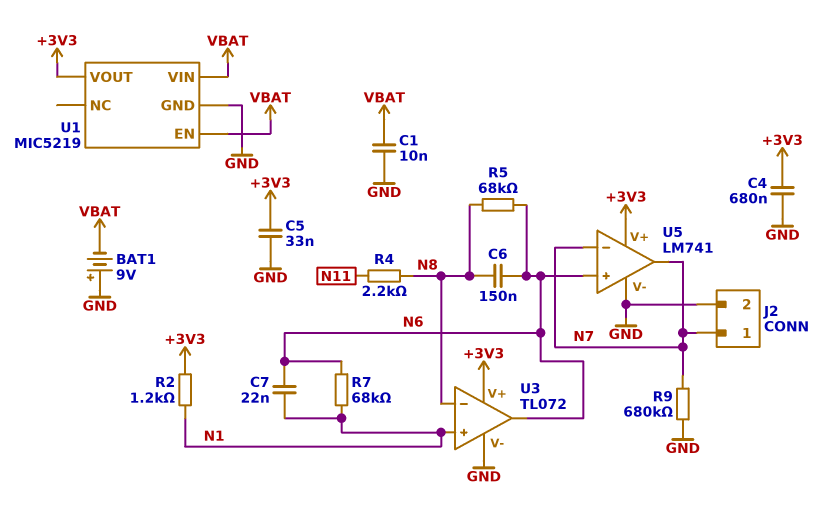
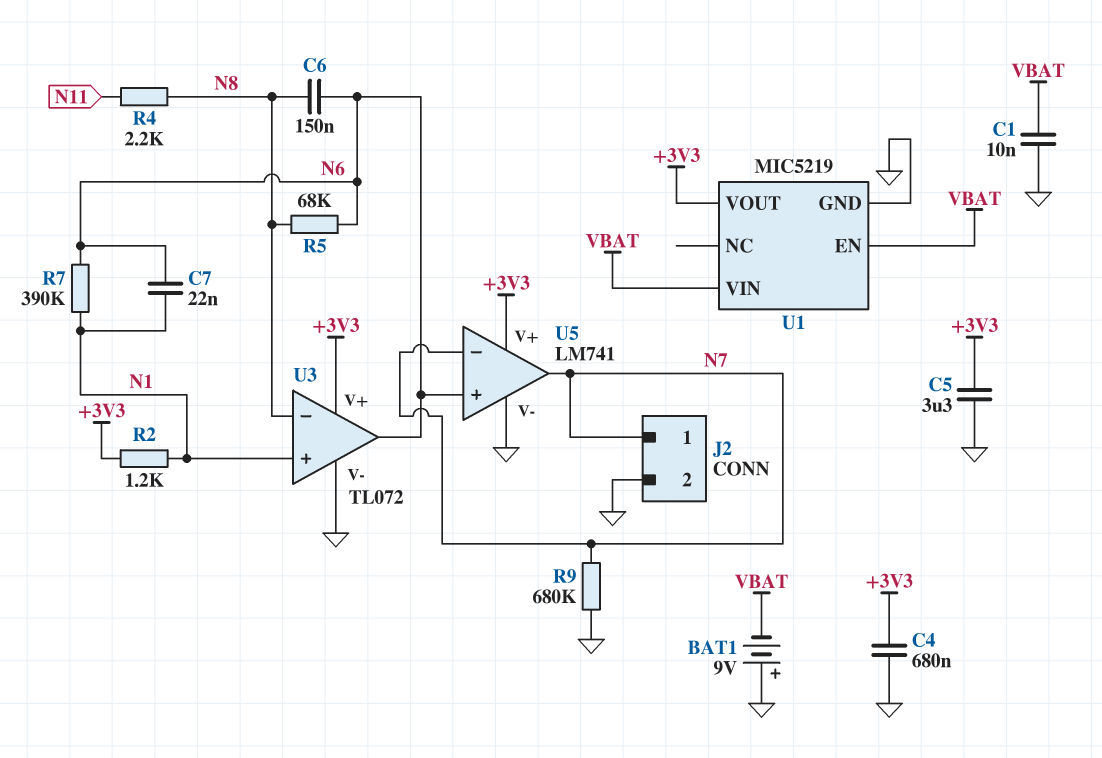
C5: 33nF (+3V3, GND) -> 3.3uF (+3V3, GND)
R7: 68k (N1, N6) -> 390k (N1, N6)

